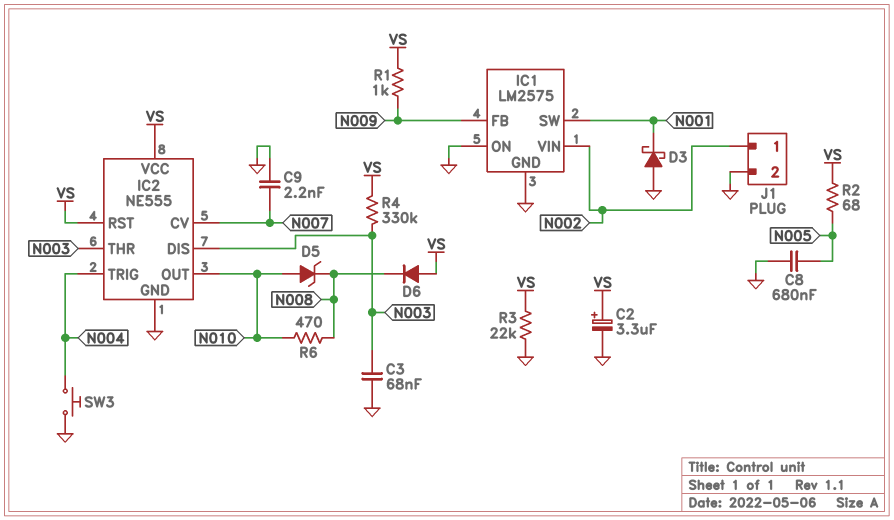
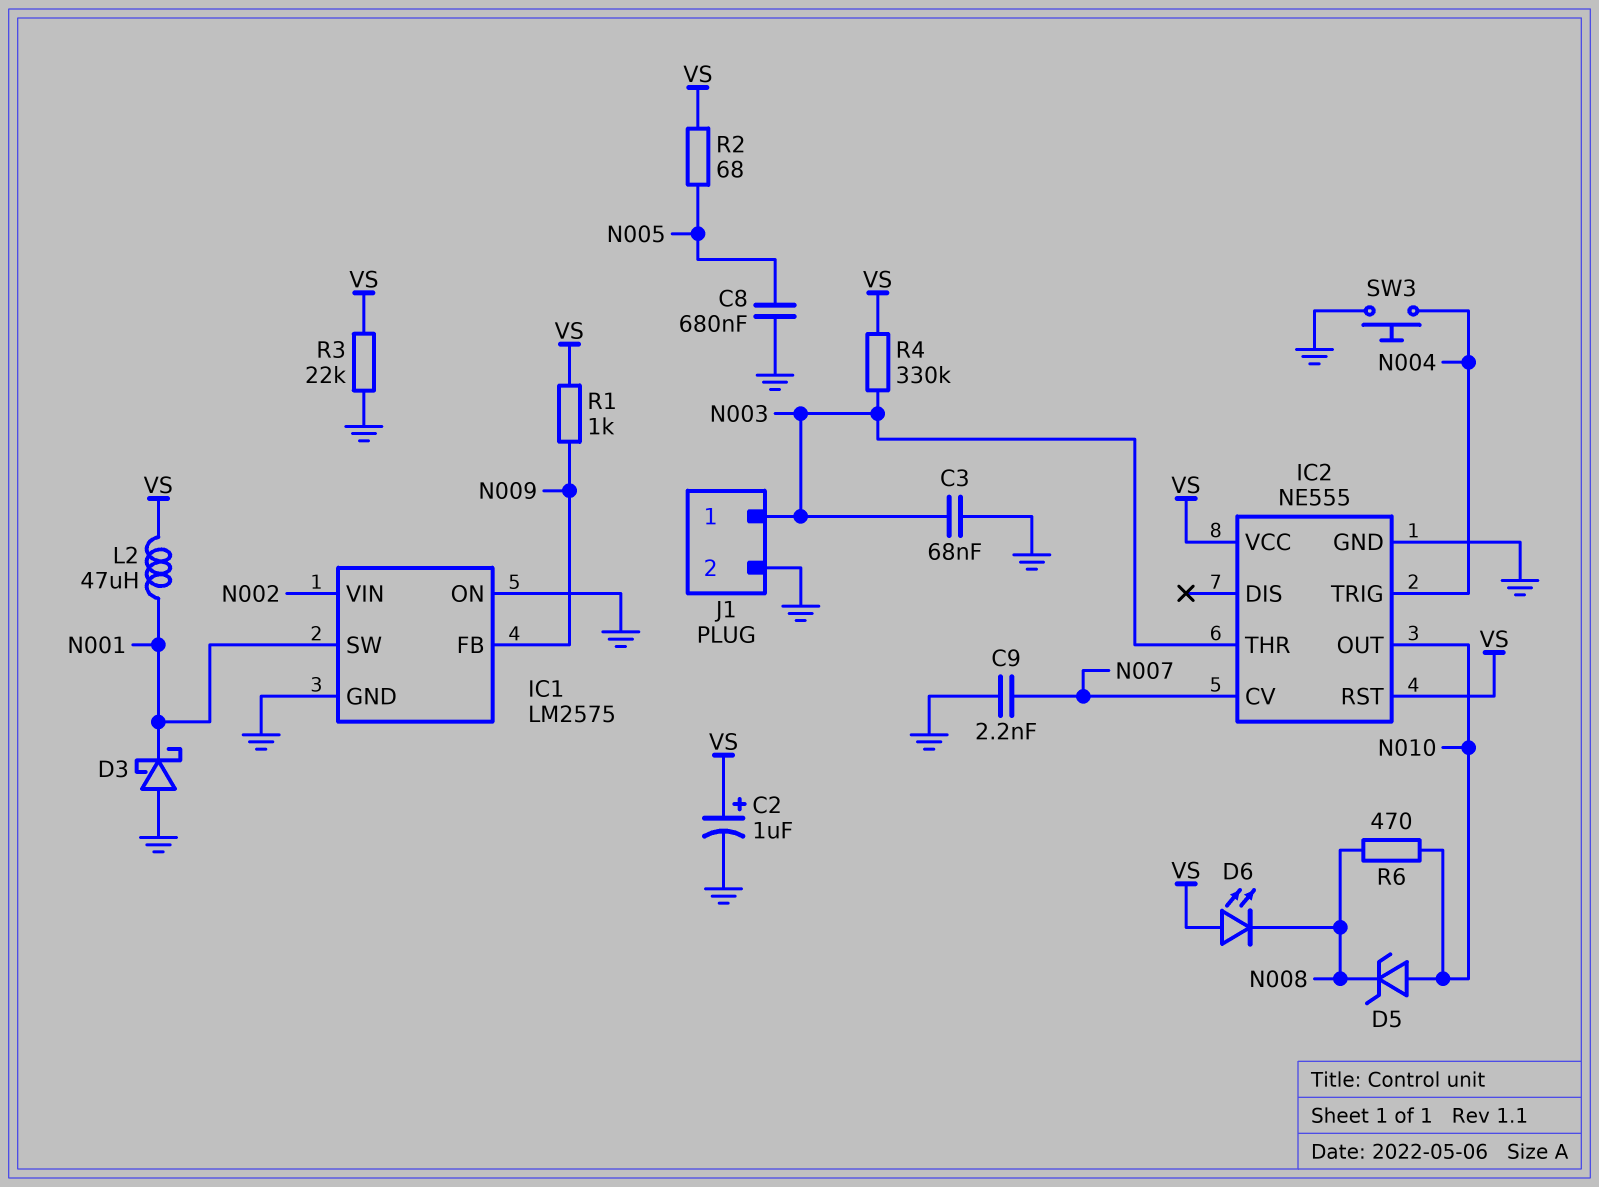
C2: 3.3uF (plus VS, minus GND) -> 1uF (plus VS, minus GND)
D6: diode (A VS, K N008) -> LED (A VS, K N008)
IC2 pin DIS: N003 -> none
J1 pin 1: N002 -> N003
L2: none -> 47uH (N001, VS)

